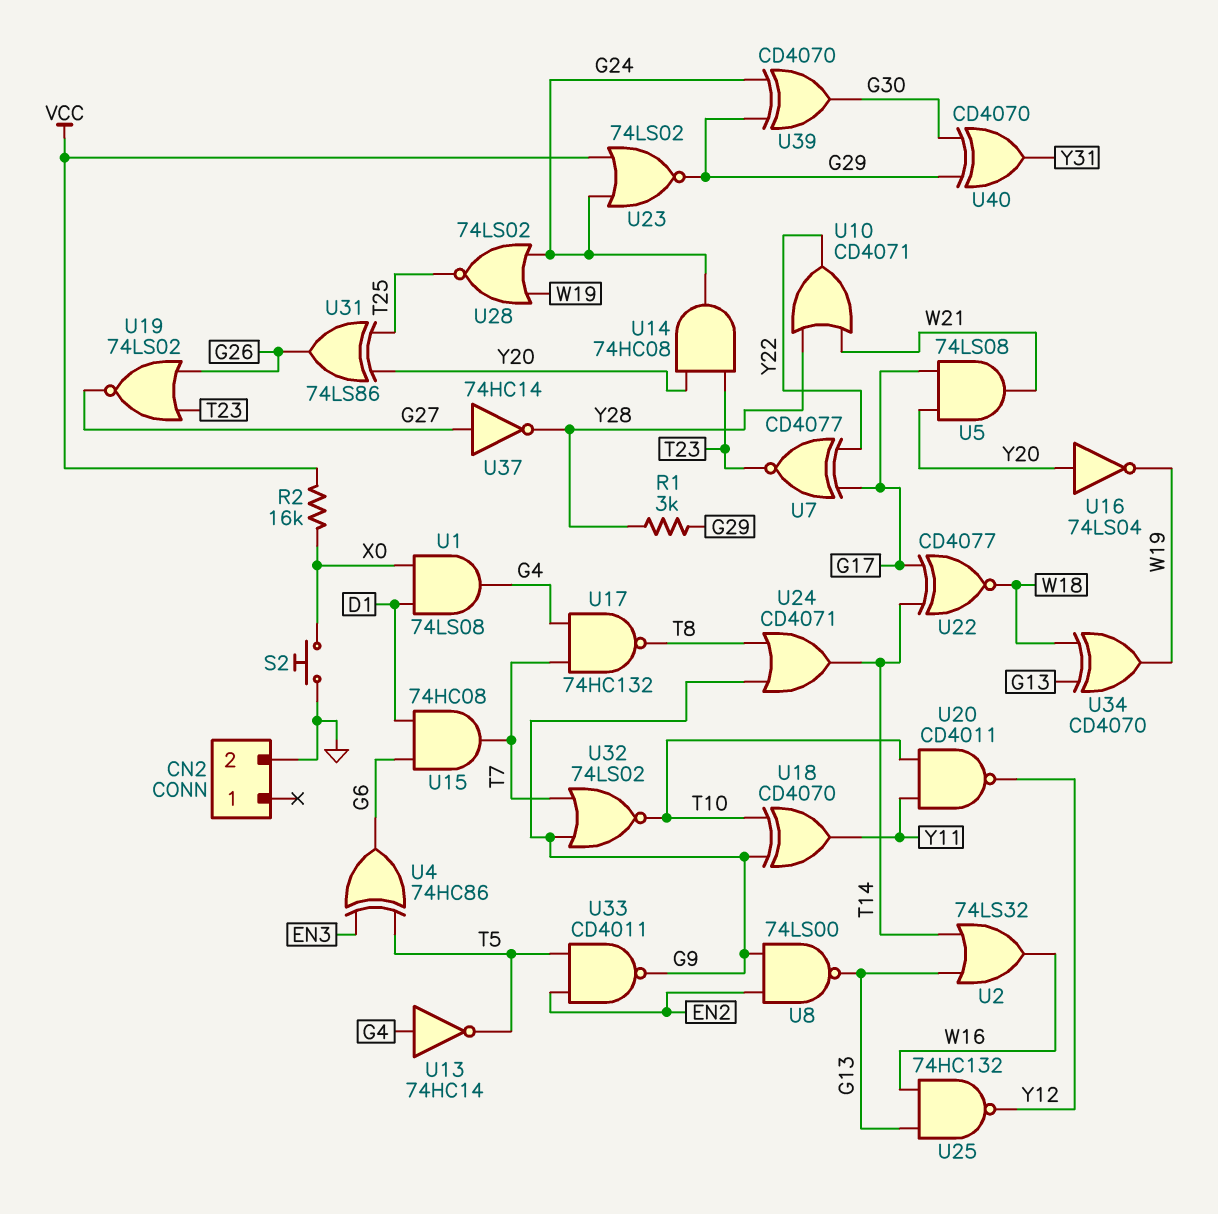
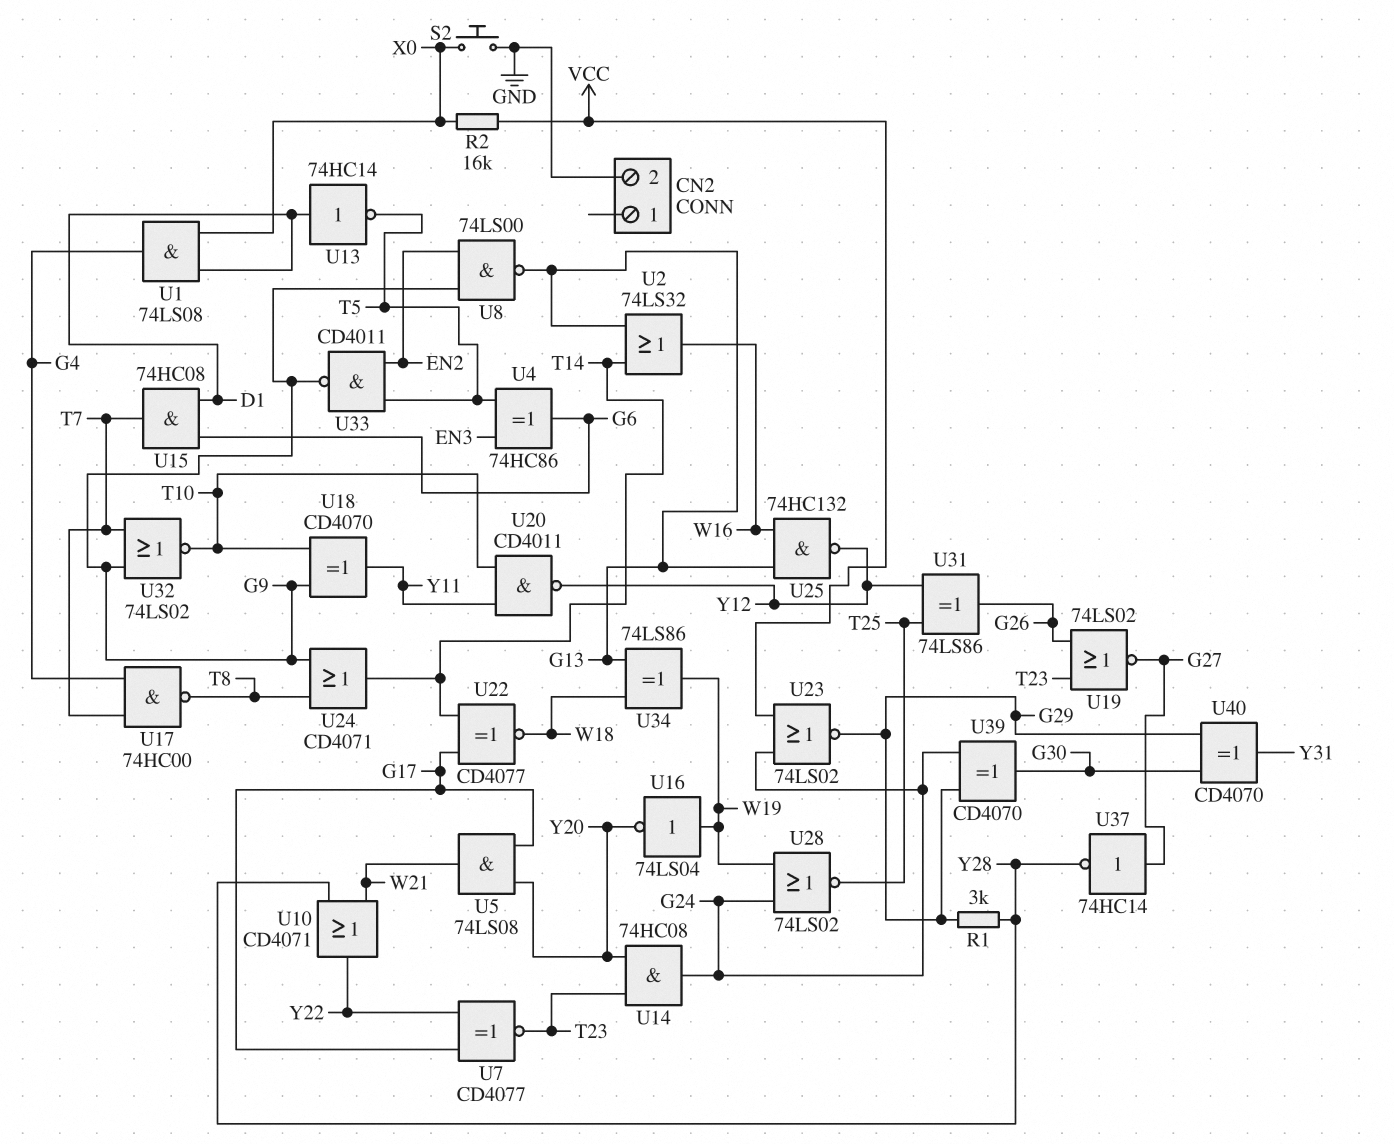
U13: NOT 74HC14 (in G4, out T5) -> NOT 74HC14 (in D1, out T5)
U16: NOT 74LS04 (in Y20, out W19) -> NOT 74LS04 (in W19, out Y20)
U17: NAND 74HC132 (in G4, in T7, out T8) -> NAND 74HC00 (in G4, in T7, out T8)
U31: XOR 74LS86 (in T25, in Y20, out G26) -> XOR 74LS86 (in T25, in Y12, out G26)
U34: XOR CD4070 (in G13, in W18, out W19) -> XOR 74LS86 (in G13, in W18, out W19)

